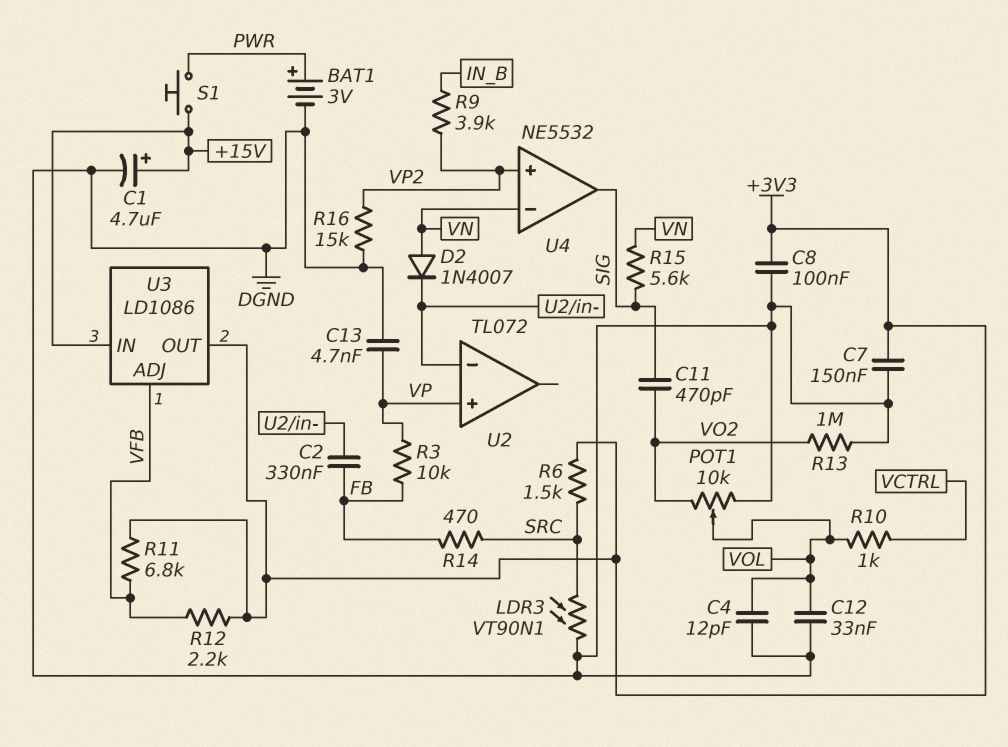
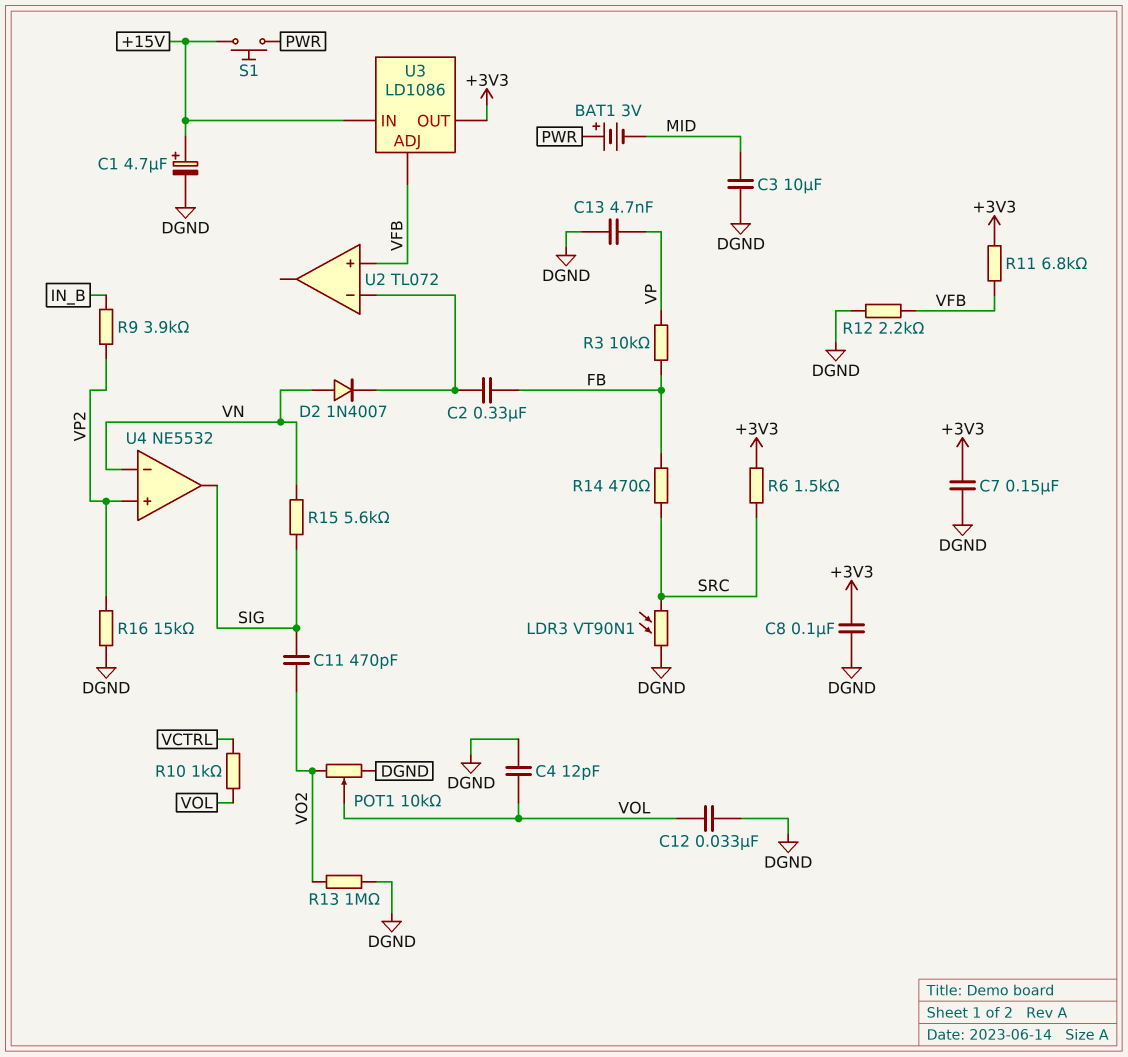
BAT1: 3V (plus PWR, minus DGND) -> 3V (plus PWR, minus MID)
C3: none -> 10uF (DGND, MID)
R12: 2.2k (+3V3, VFB) -> 2.2k (DGND, VFB)
U2 pin in+: VP -> VFB

